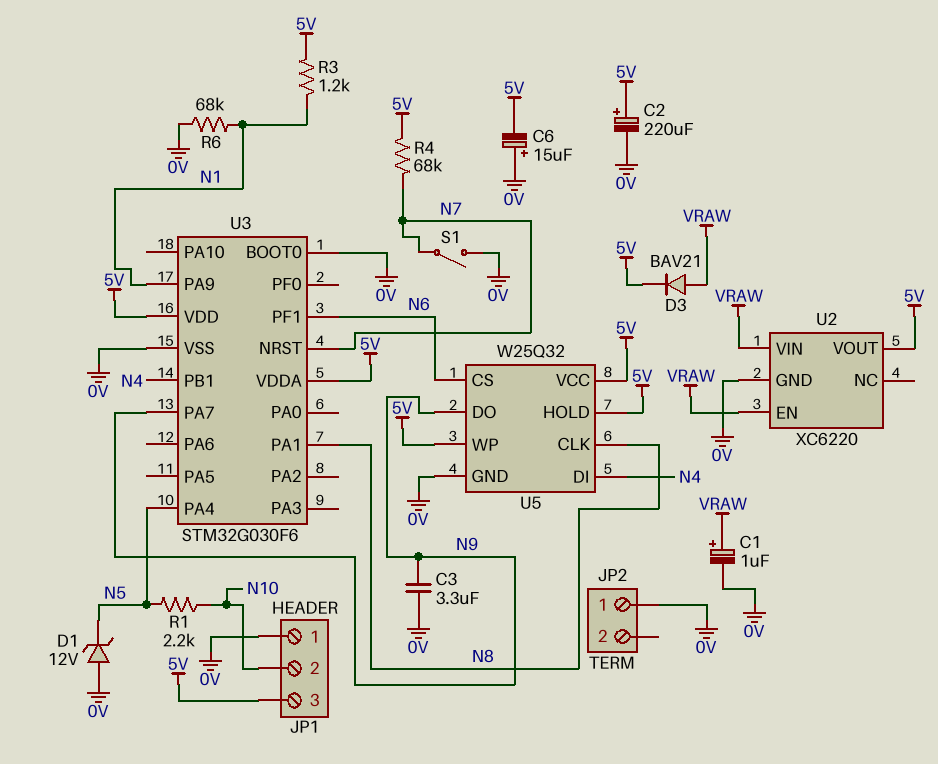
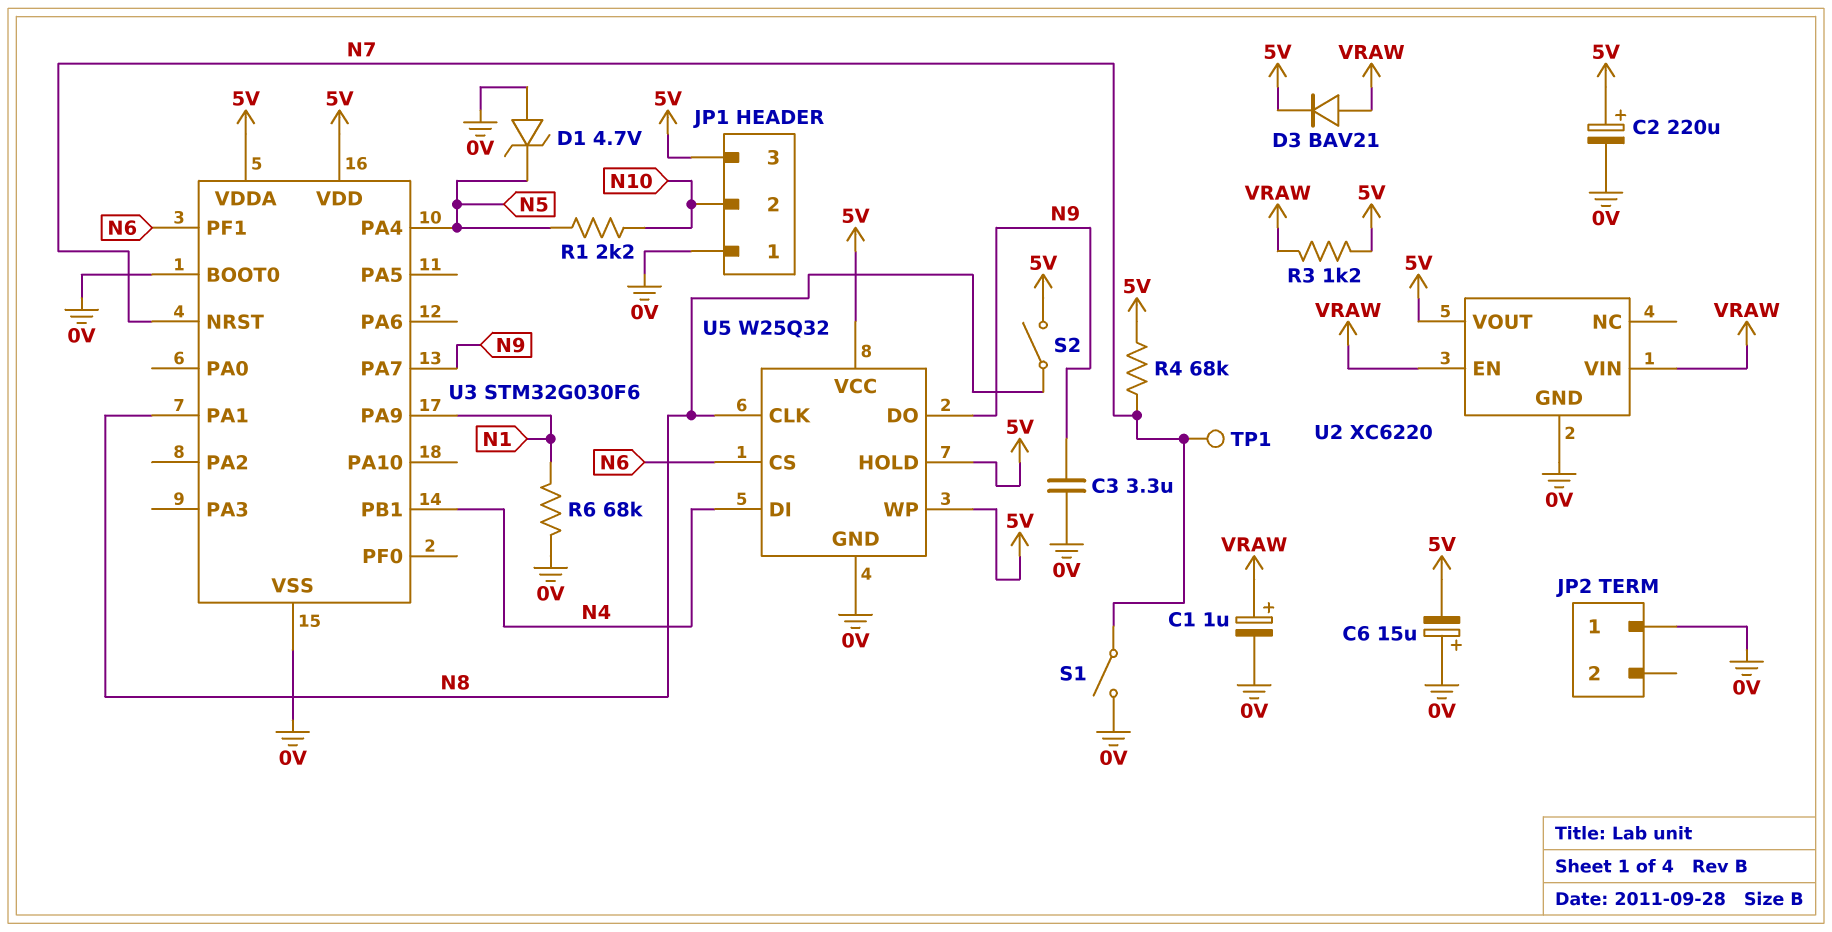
D1: zener 12V (A 0V, K N5) -> zener 4.7V (A 0V, K N5)
R3: 1.2k (5V, N1) -> 1.2k (5V, VRAW)
S2: none -> switch (5V, N8)
TP1: none -> test point (N7)

